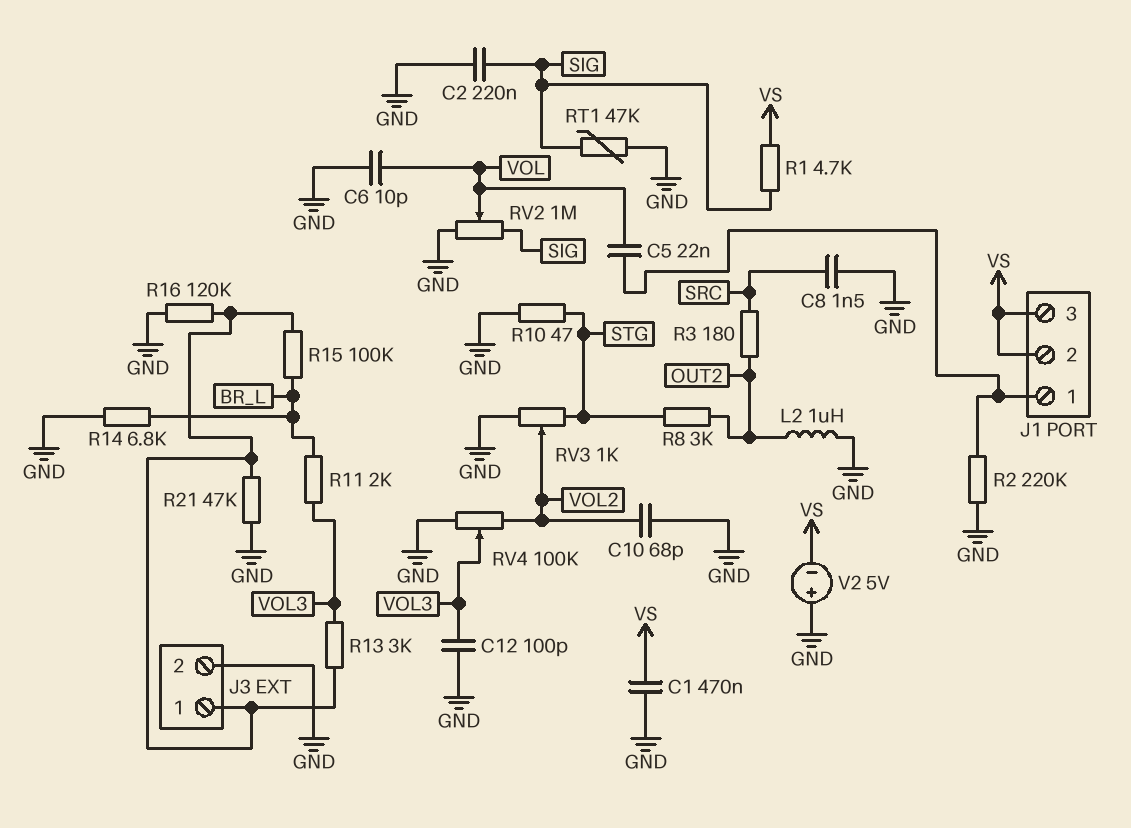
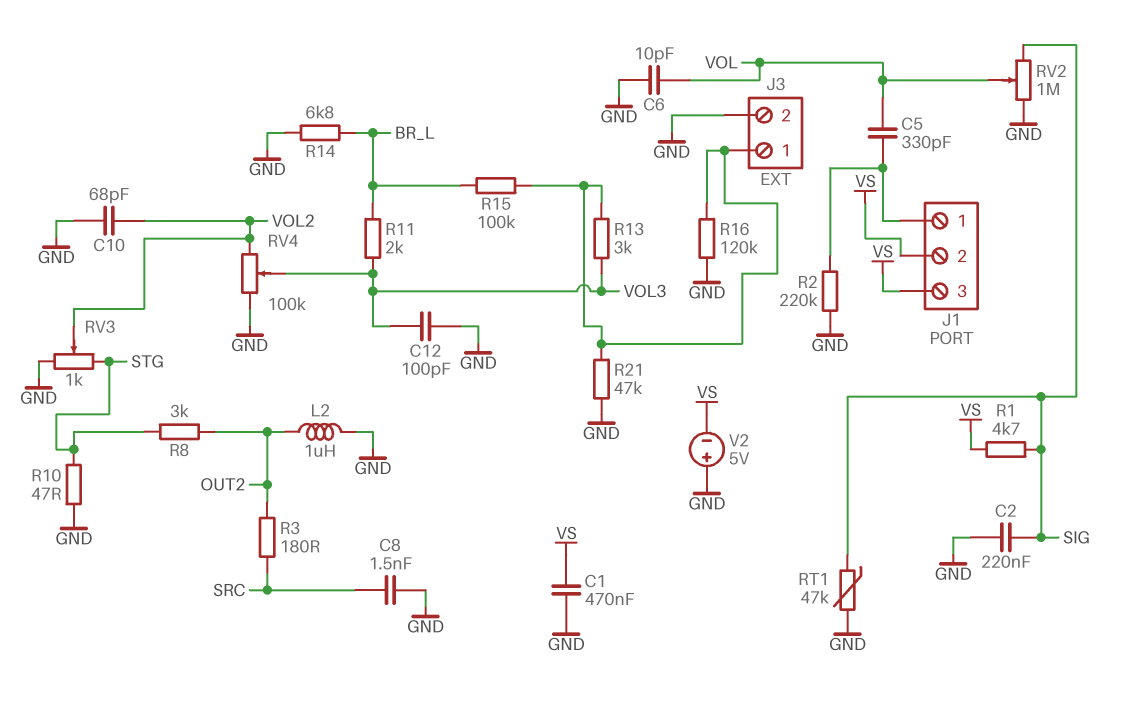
C5: 22nF (J1/1, VOL) -> 330pF (J1/1, VOL)

